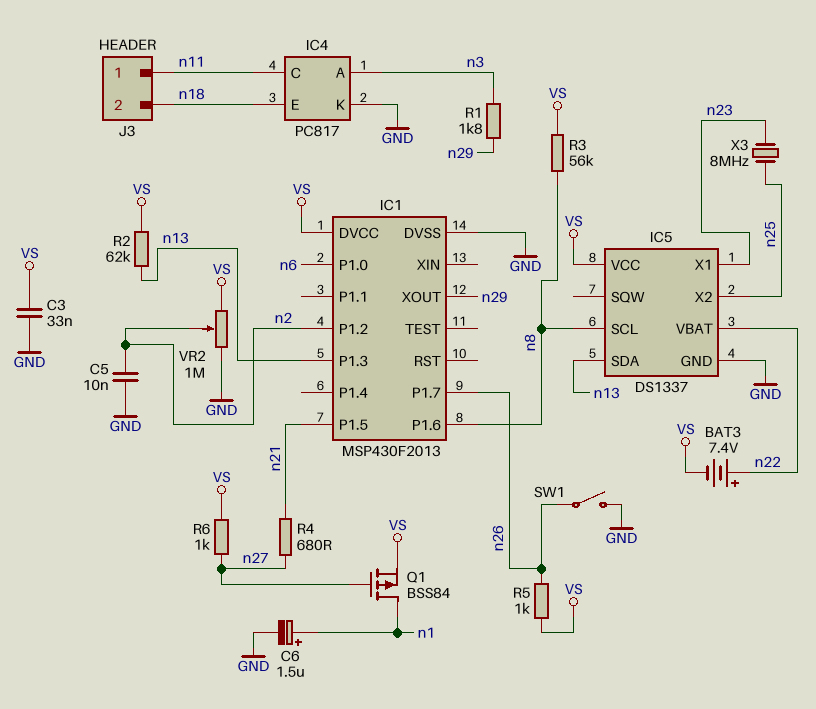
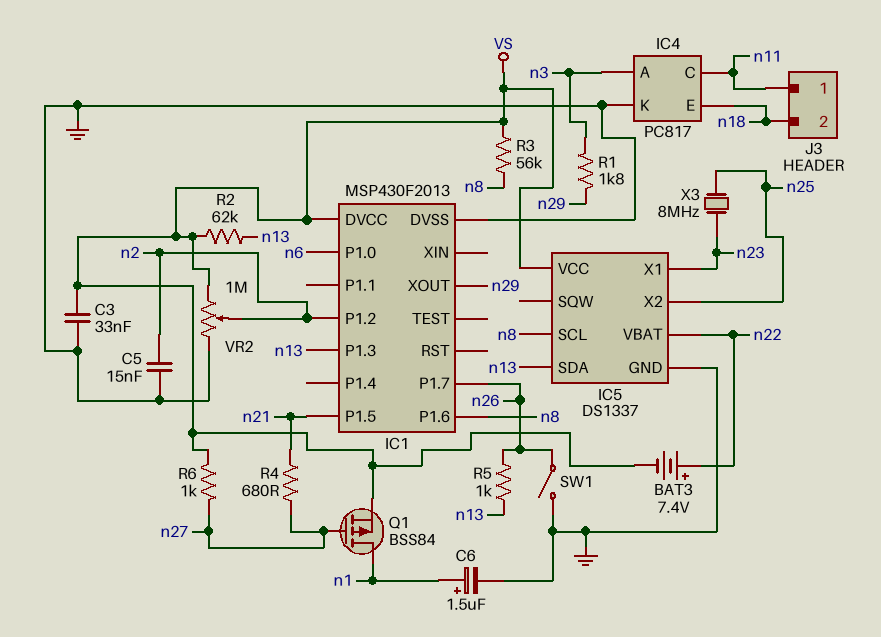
C5: 10nF (GND, n2) -> 15nF (GND, n2)
R5: 1k (VS, n26) -> 1k (n13, n26)

